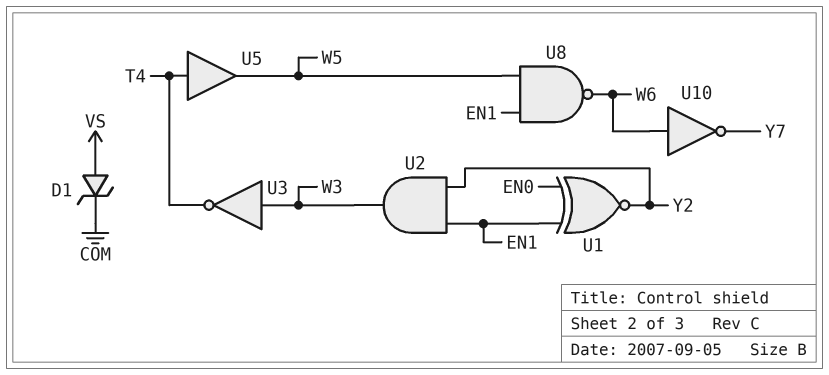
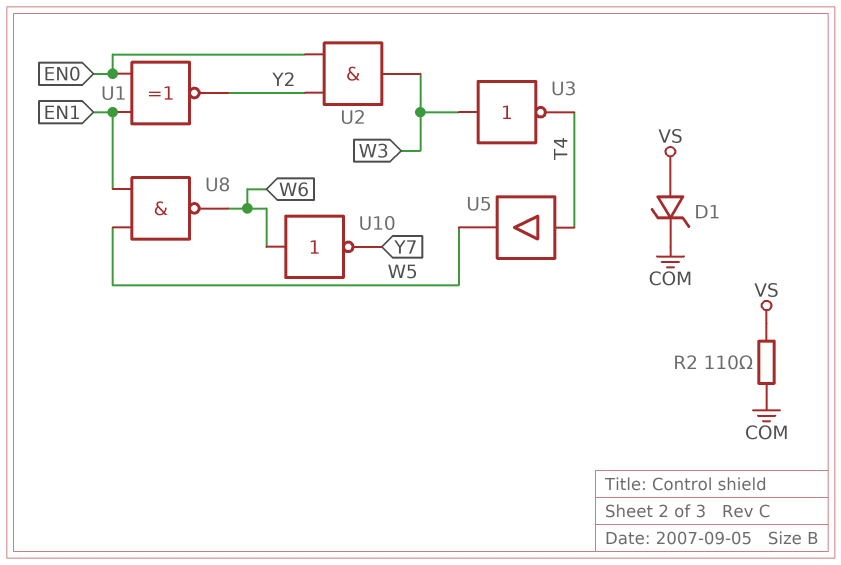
R2: none -> 110 (COM, VS)
U2: AND (in EN1, in Y2, out W3) -> AND (in EN0, in Y2, out W3)

